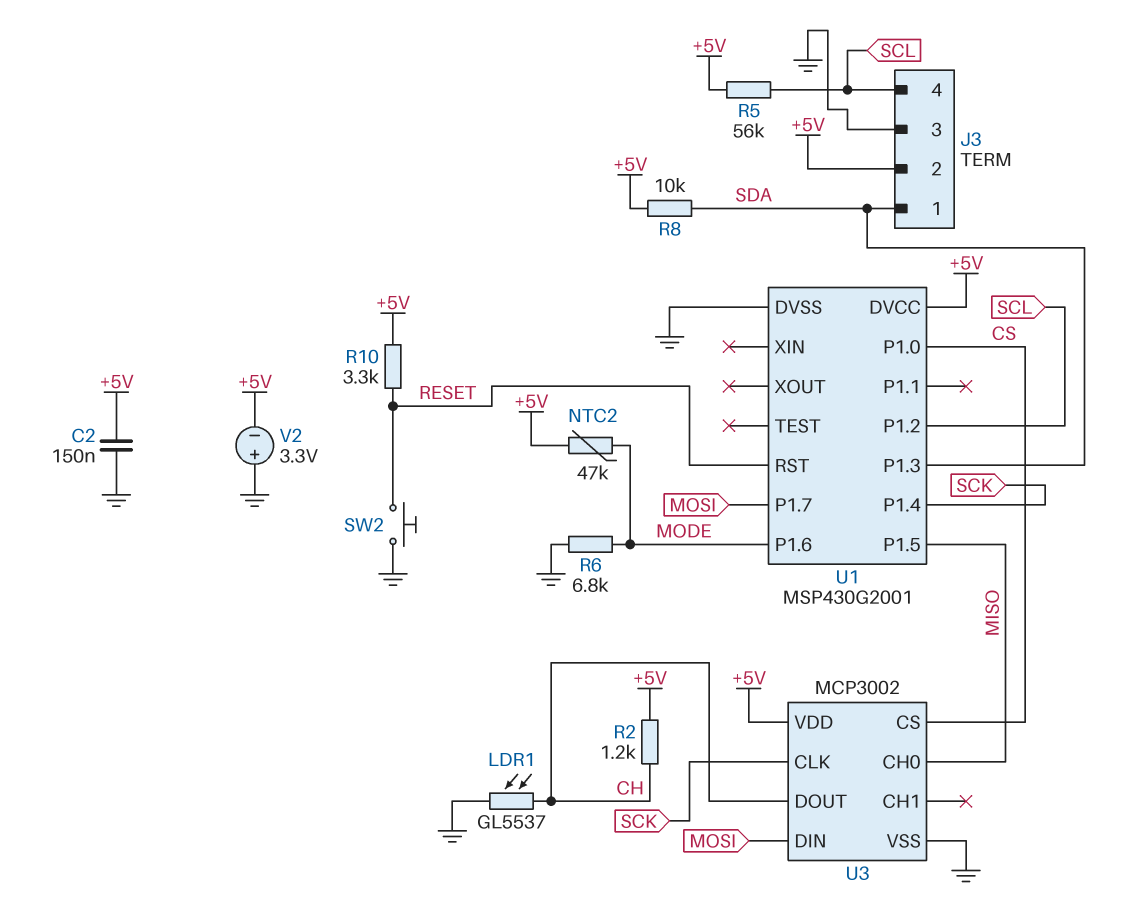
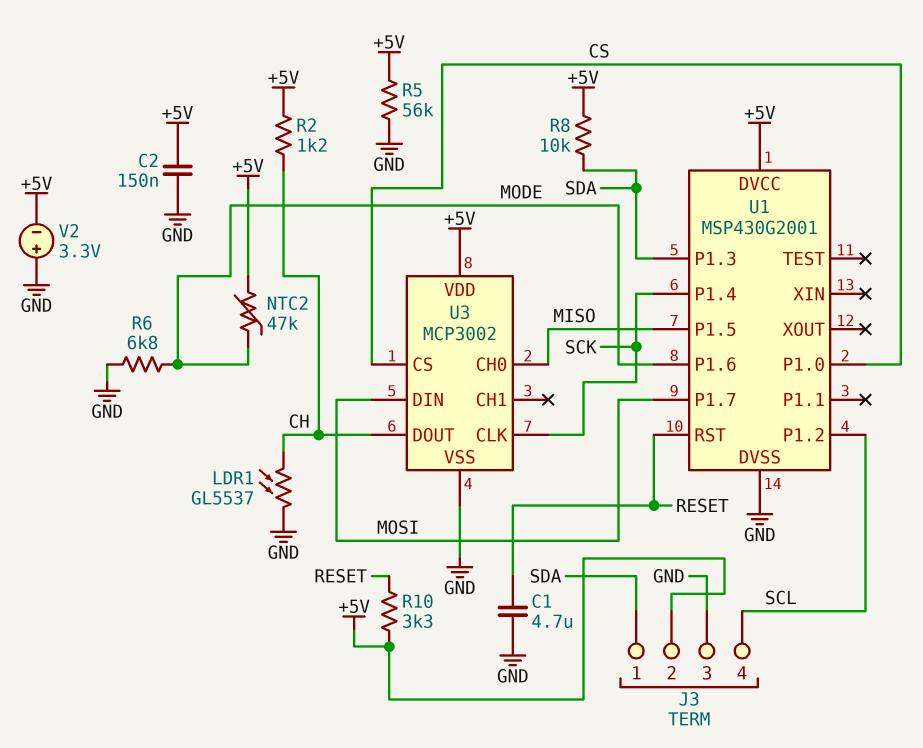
C1: none -> 4.7uF (GND, RESET)
R5: 56k (+5V, SCL) -> 56k (+5V, GND)
SW2: button (GND, RESET) -> none

